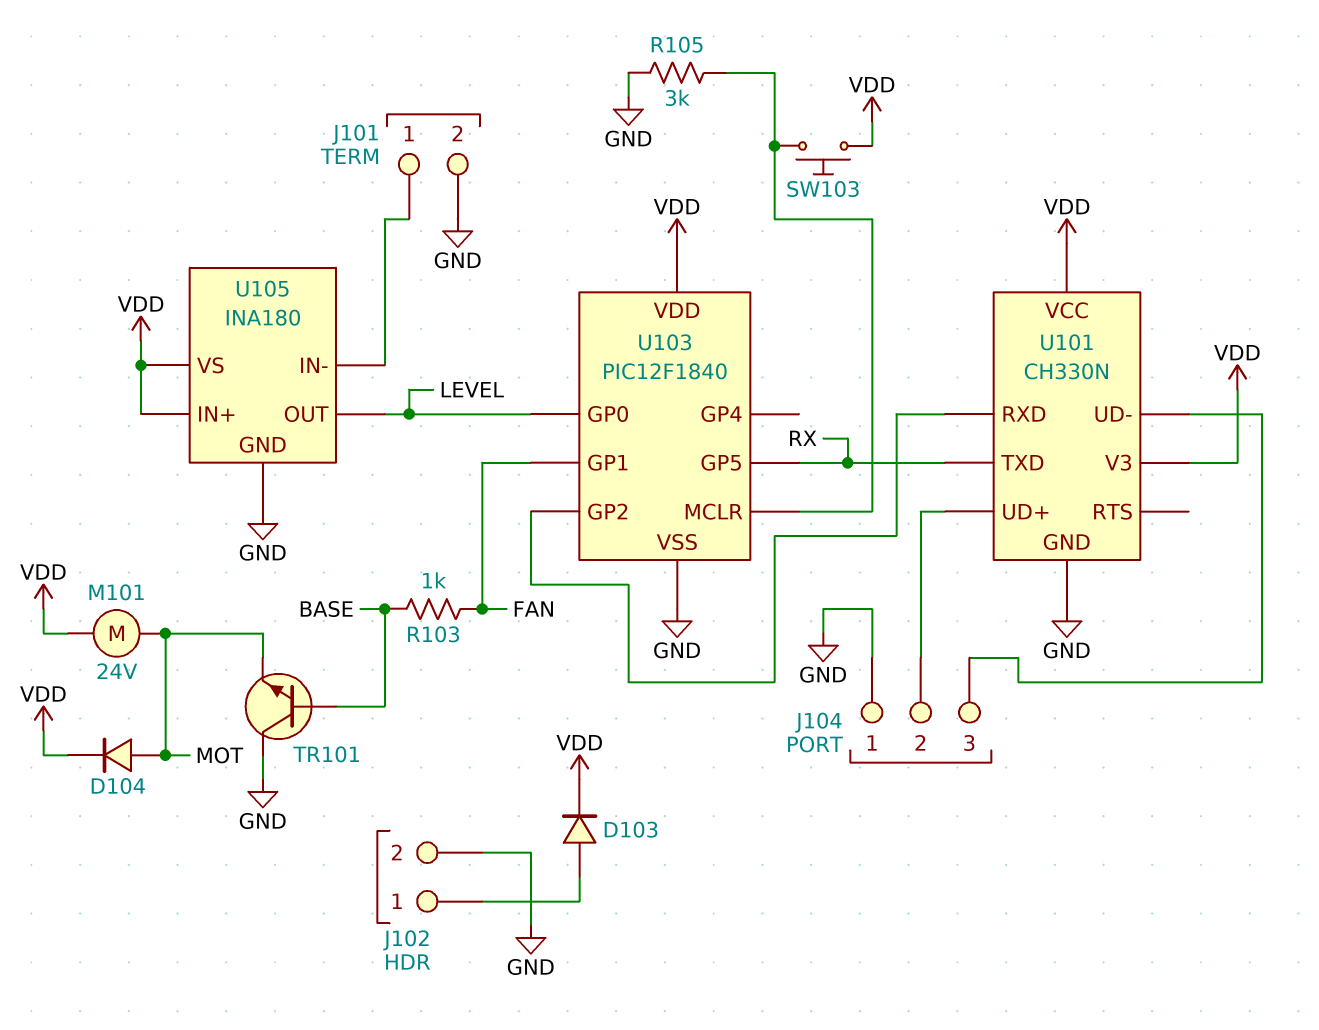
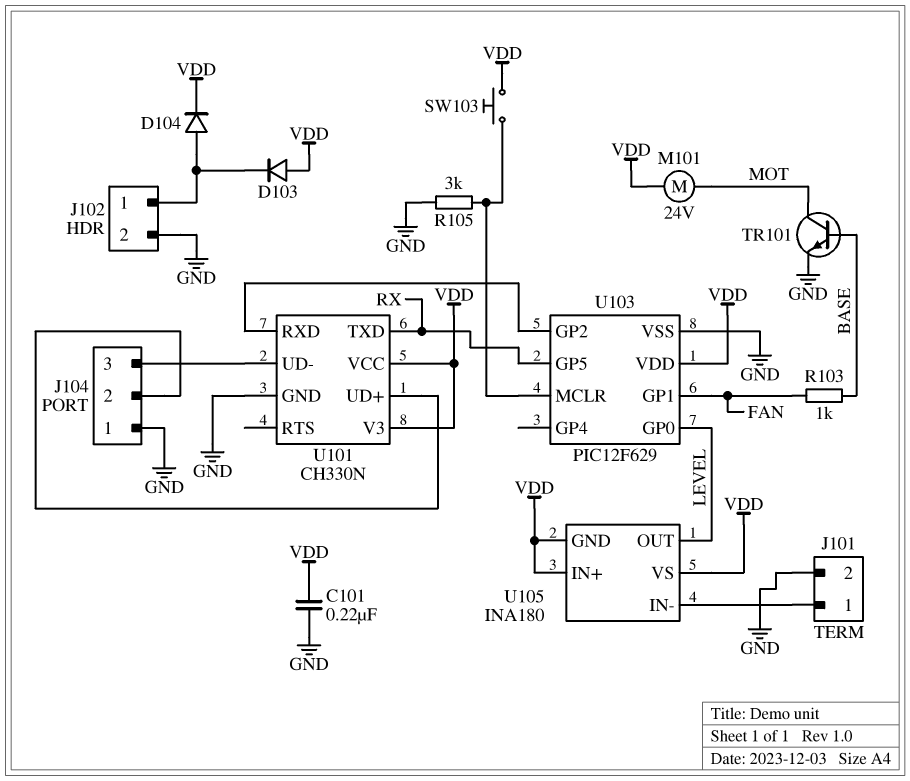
C101: none -> 220nF (GND, VDD)
D103: diode (A J102/1, K VDD) -> diode (A VDD, K J102/1)
D104: diode (A MOT, K VDD) -> diode (A J102/1, K VDD)
TR101: NPN (B BASE, C GND, E MOT) -> NPN (B BASE, C MOT, E GND)
U103: PIC12F1840 -> PIC12F629
U105 pin GND: GND -> VDD

